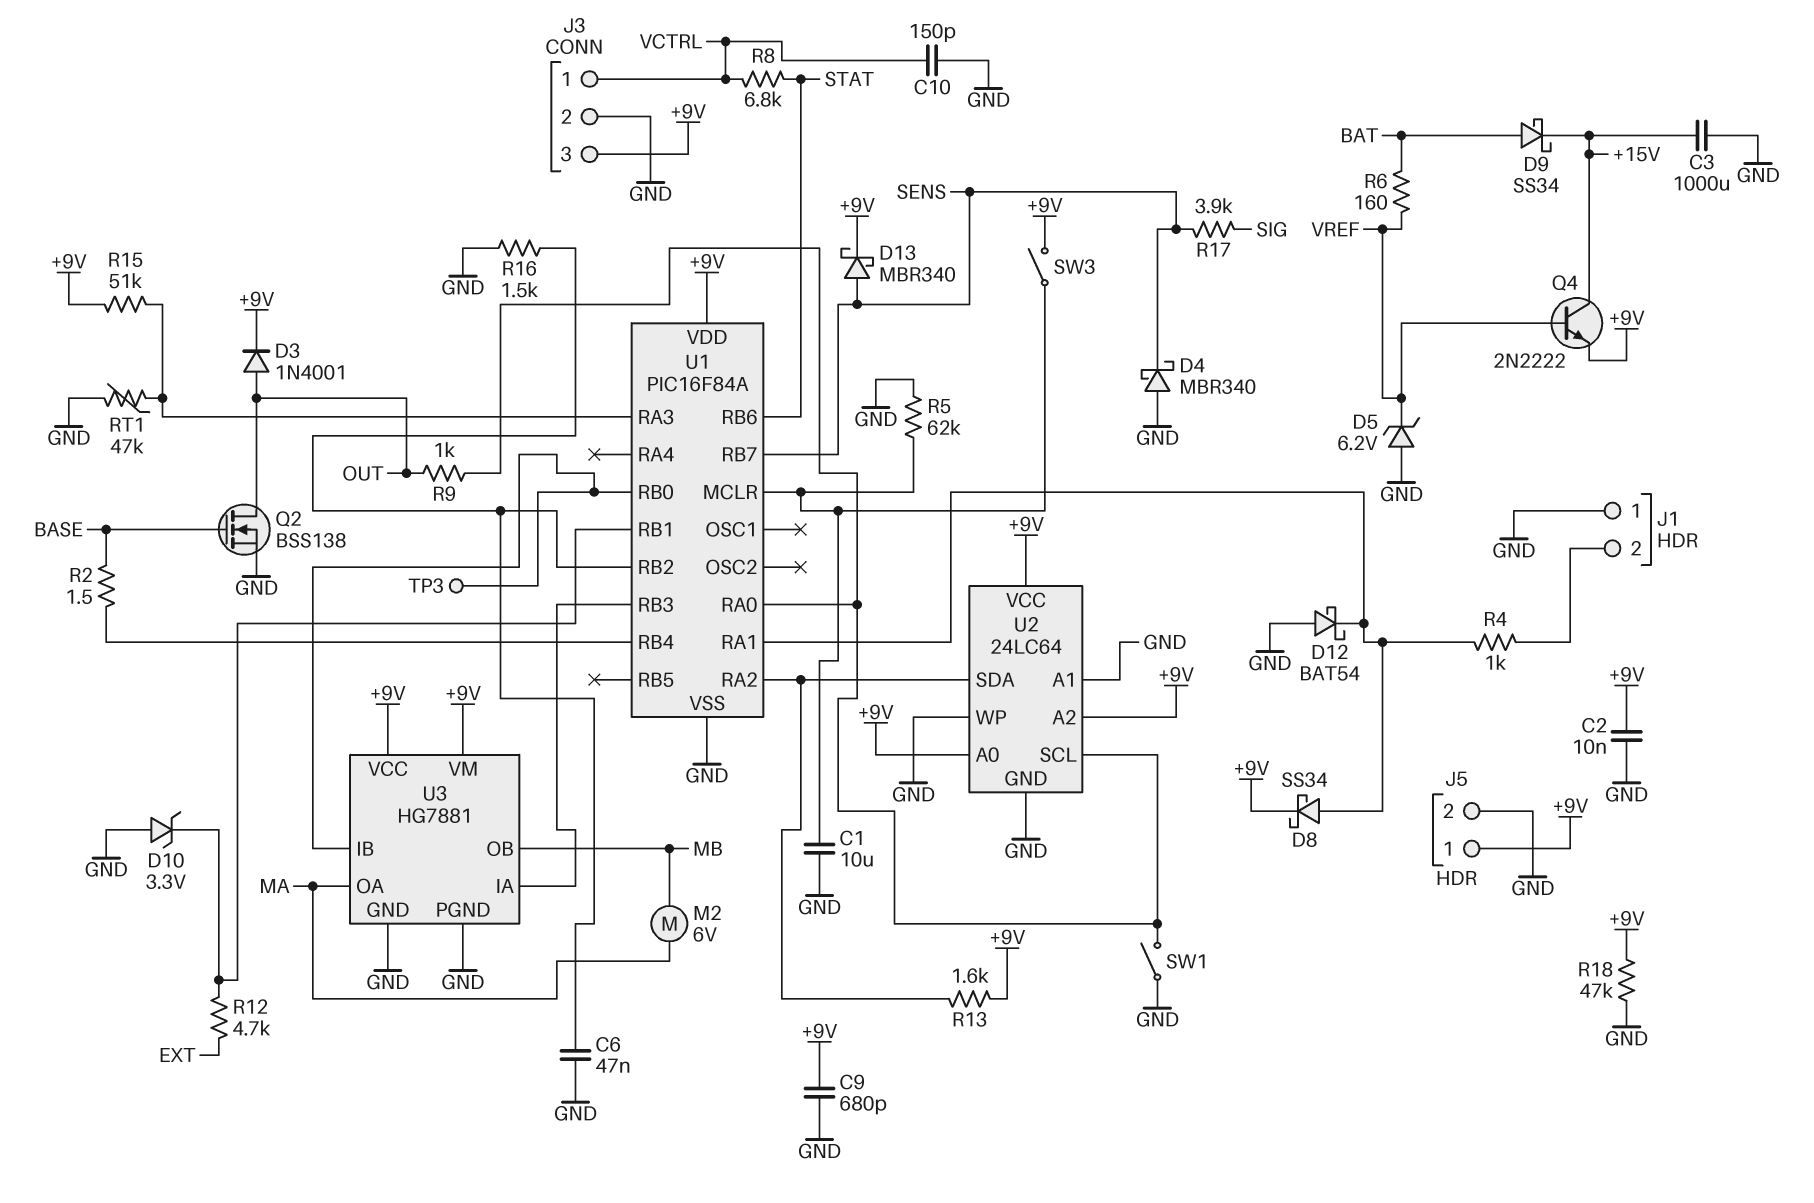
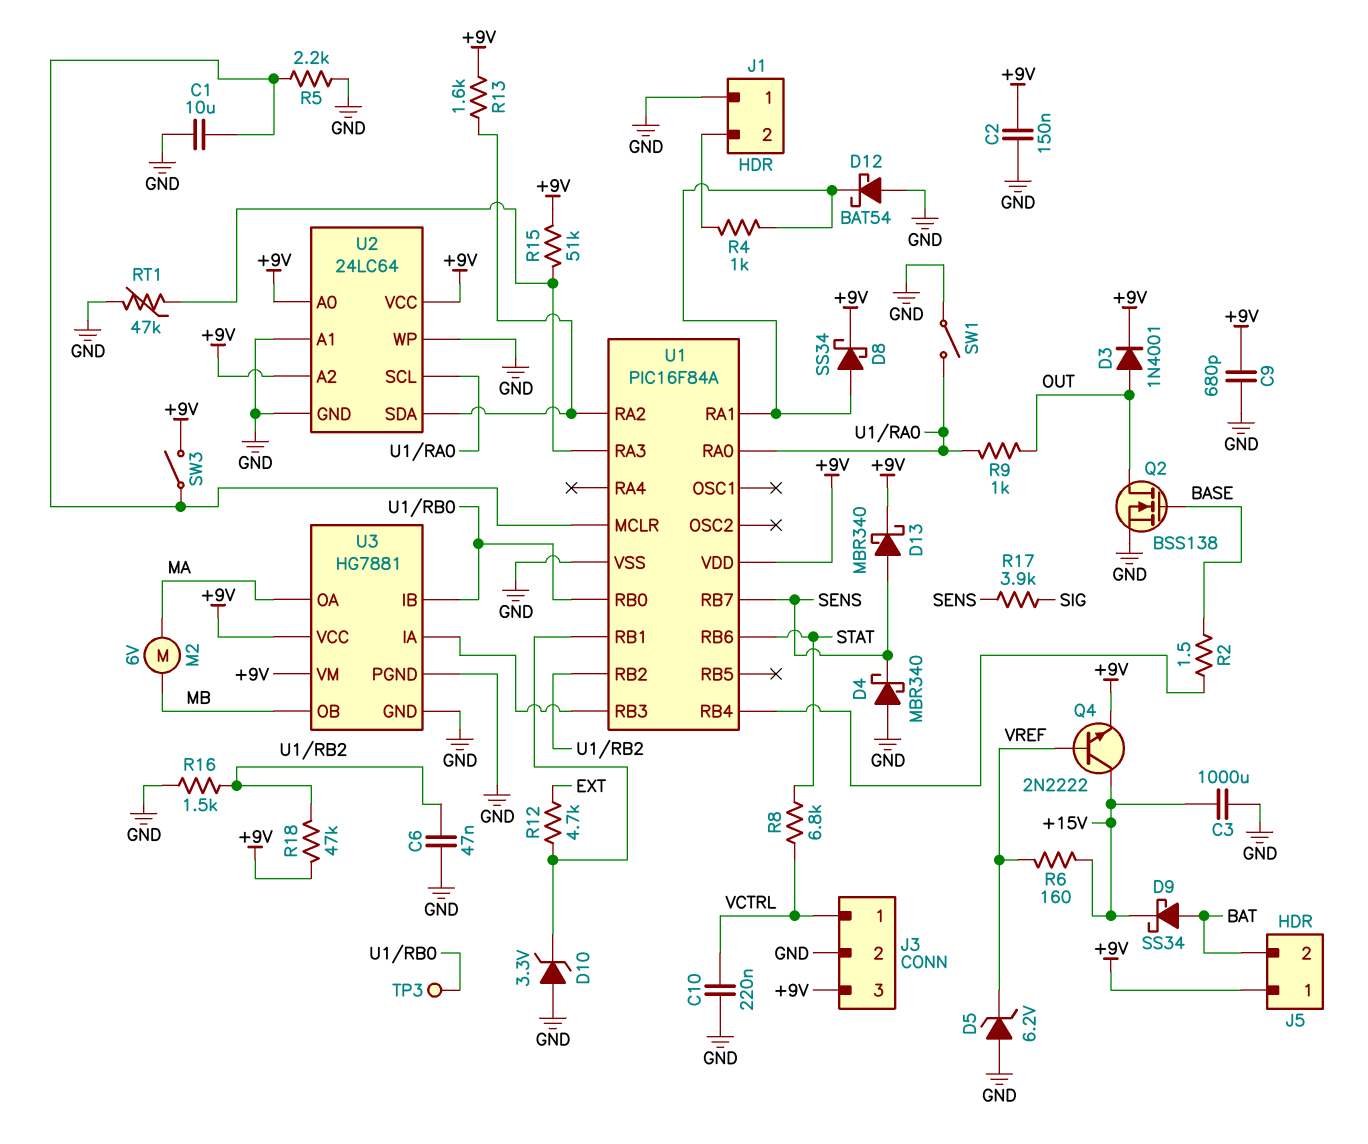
C2: 10nF (+9V, GND) -> 150nF (+9V, GND)
C10: 150pF (GND, VCTRL) -> 220nF (GND, VCTRL)
J5 pin 2: GND -> BAT
R5: 62k (GND, U1/MCLR) -> 2.2k (GND, U1/MCLR)
R6: 160 (BAT, VREF) -> 160 (+15V, VREF)
R18: 47k (+9V, GND) -> 47k (+9V, U1/RB2)

